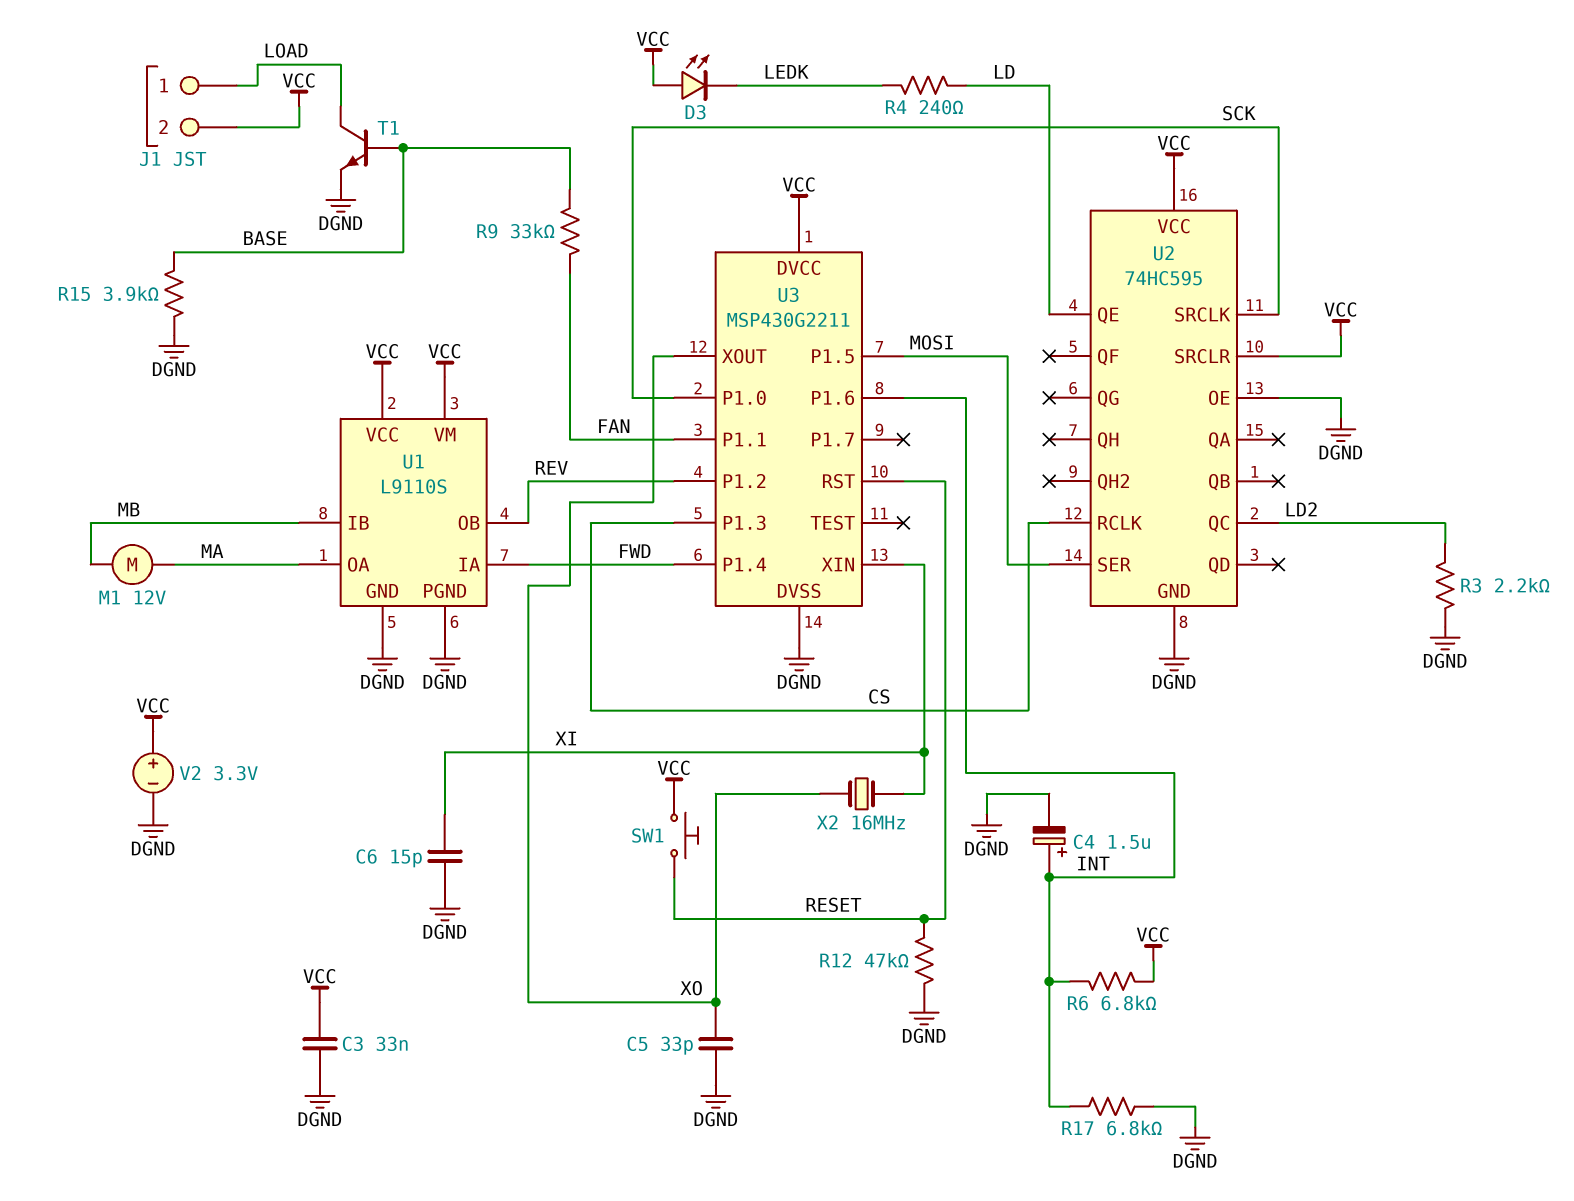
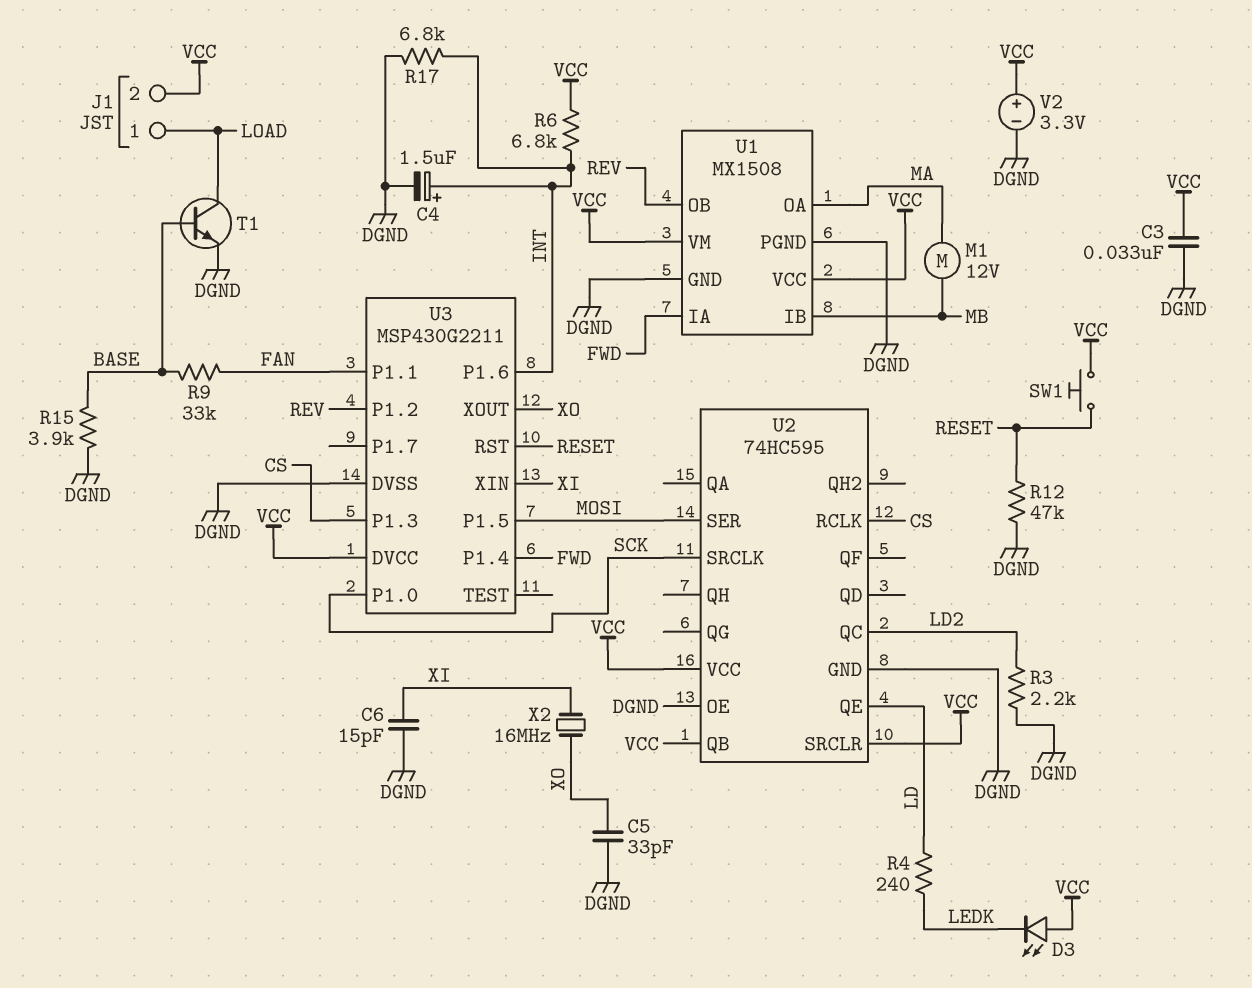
U1: L9110S -> MX1508
U2 pin QB: none -> VCC

